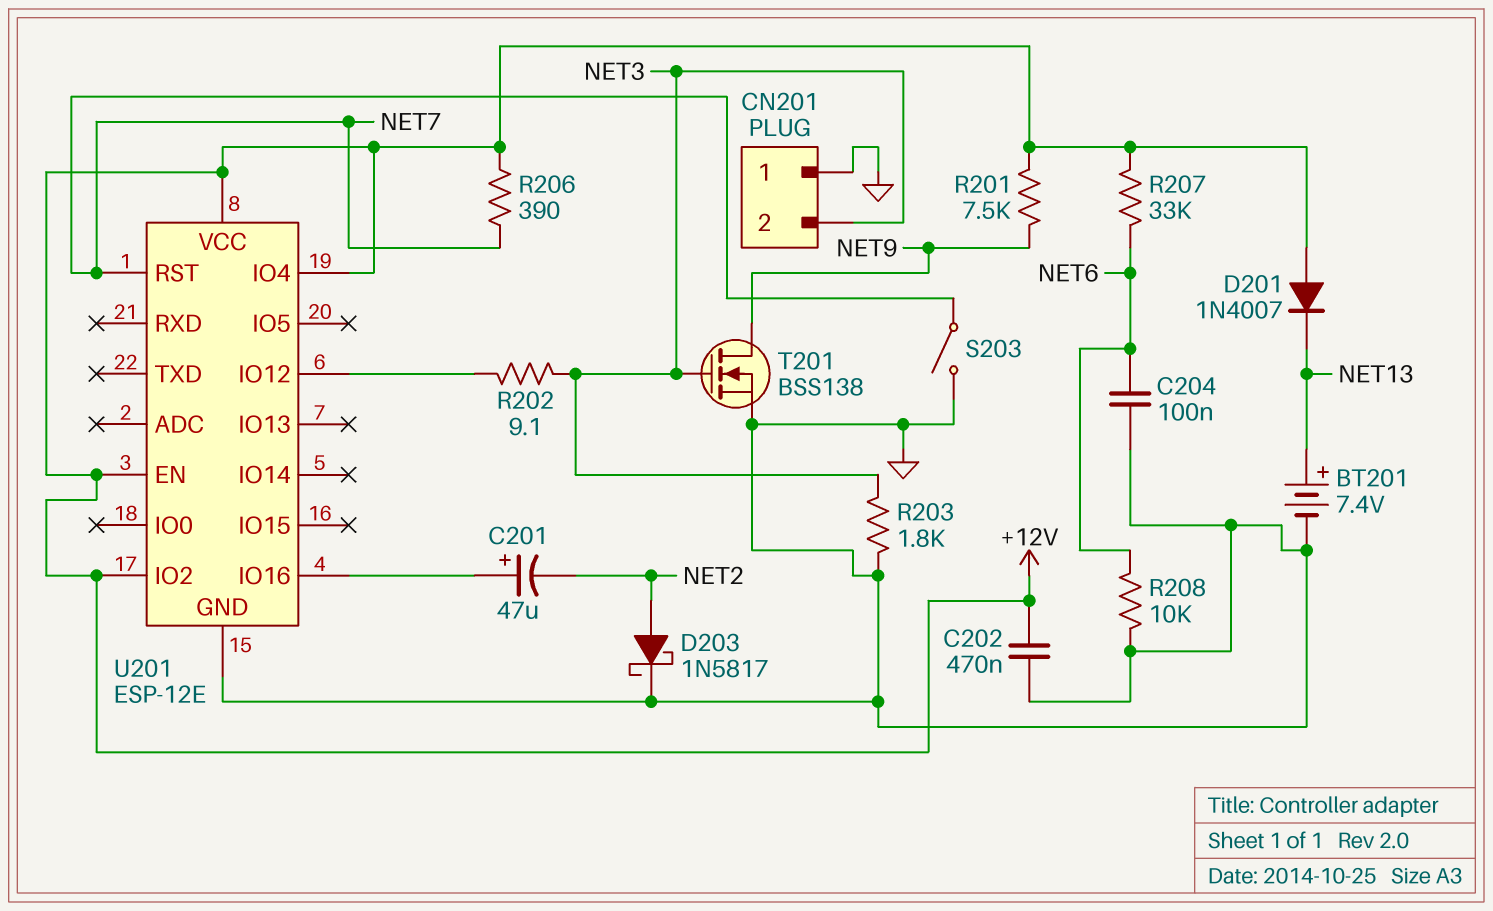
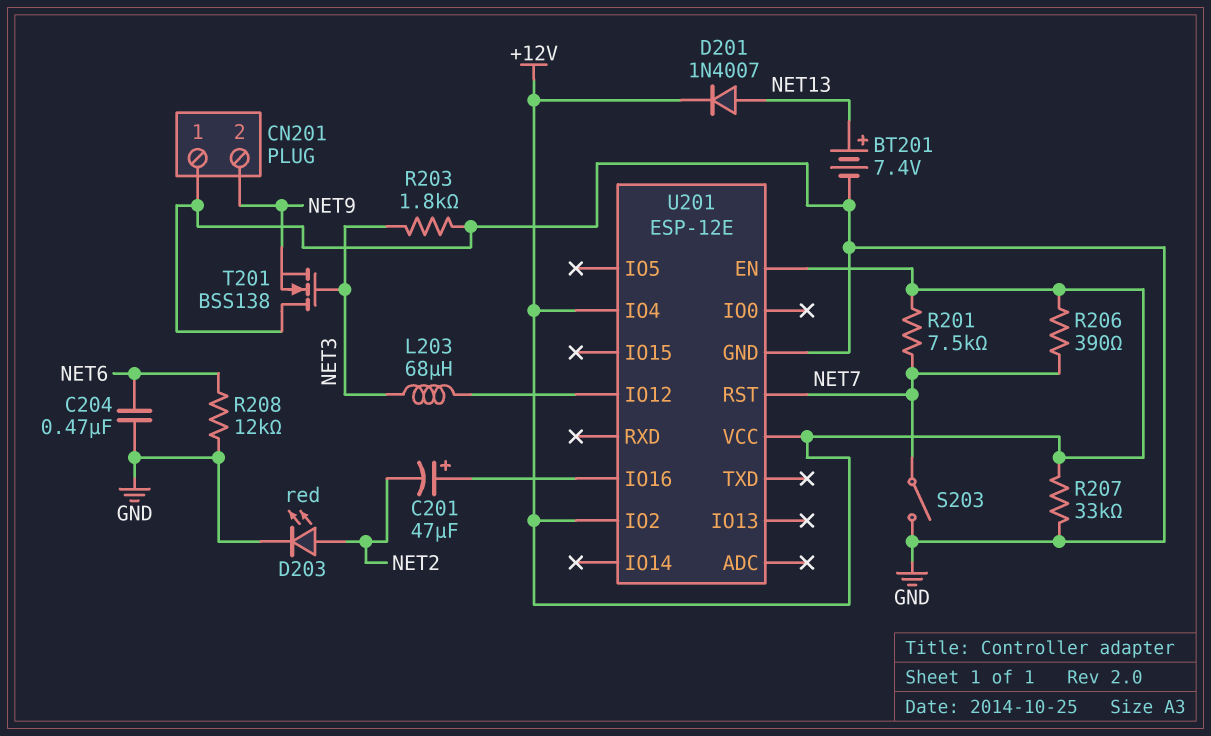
C202: 470nF (+12V, GND) -> none
C204: 100nF (GND, NET6) -> 470nF (GND, NET6)
CN201 pin 2: NET3 -> NET9
D201: diode 1N4007 (A +12V, K NET13) -> diode 1N4007 (A NET13, K +12V)
D203: schottky 1N5817 (A NET2, K GND) -> LED red (A NET2, K GND)
L203: none -> 68uH (NET3, U201/IO12)
R201: 7.5k (+12V, NET9) -> 7.5k (+12V, NET7)
R202: 9.1 (NET3, U201/IO12) -> none
R207: 33k (+12V, NET6) -> 33k (+12V, GND)
R208: 10k (GND, NET6) -> 12k (GND, NET6)
T201: NMOS BSS138 (G NET3, D NET9, S GND) -> NMOS BSS138 (G NET3, D GND, S NET9)

